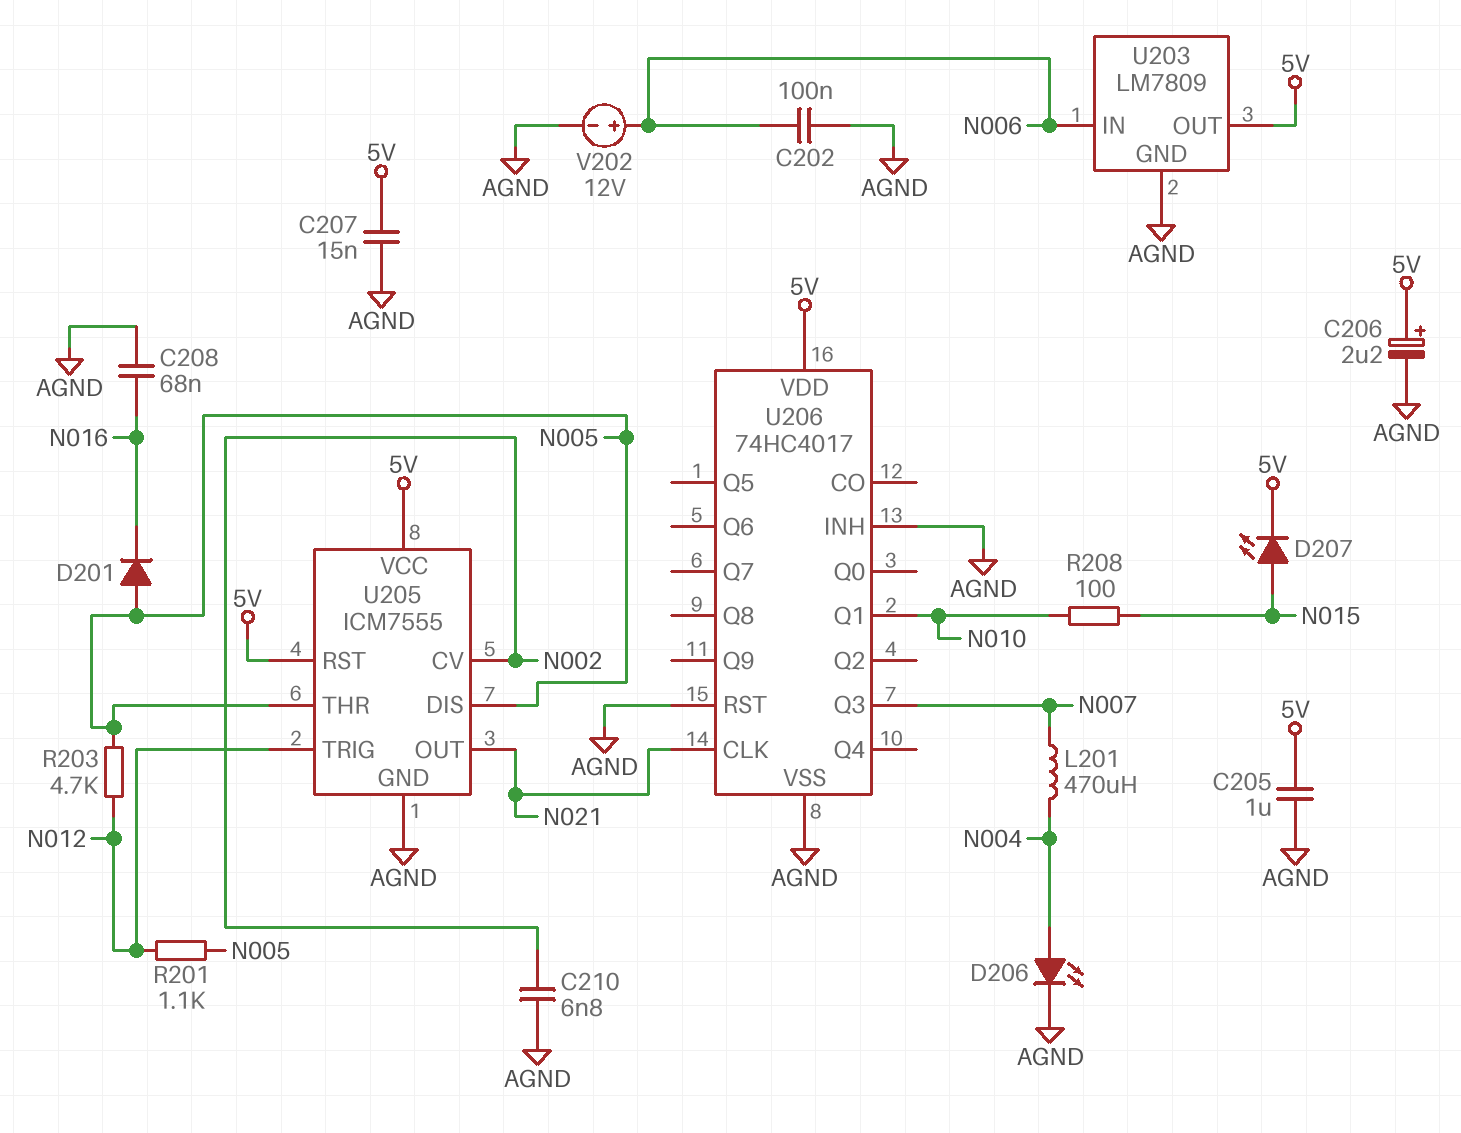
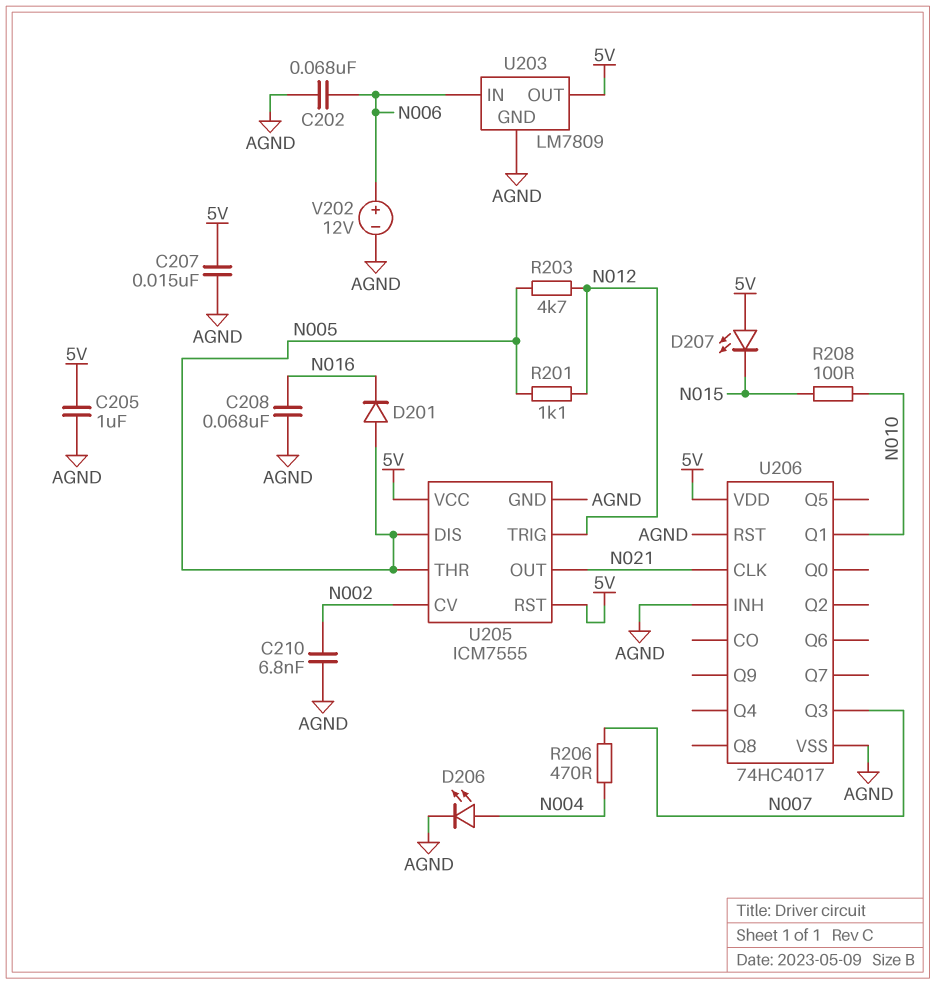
C202: 100nF (AGND, N006) -> 68nF (AGND, N006)
C206: 2.2uF (plus 5V, minus AGND) -> none
D207: LED (A N015, K 5V) -> LED (A 5V, K N015)
L201: 470uH (N004, N007) -> none
R206: none -> 470 (N004, N007)

